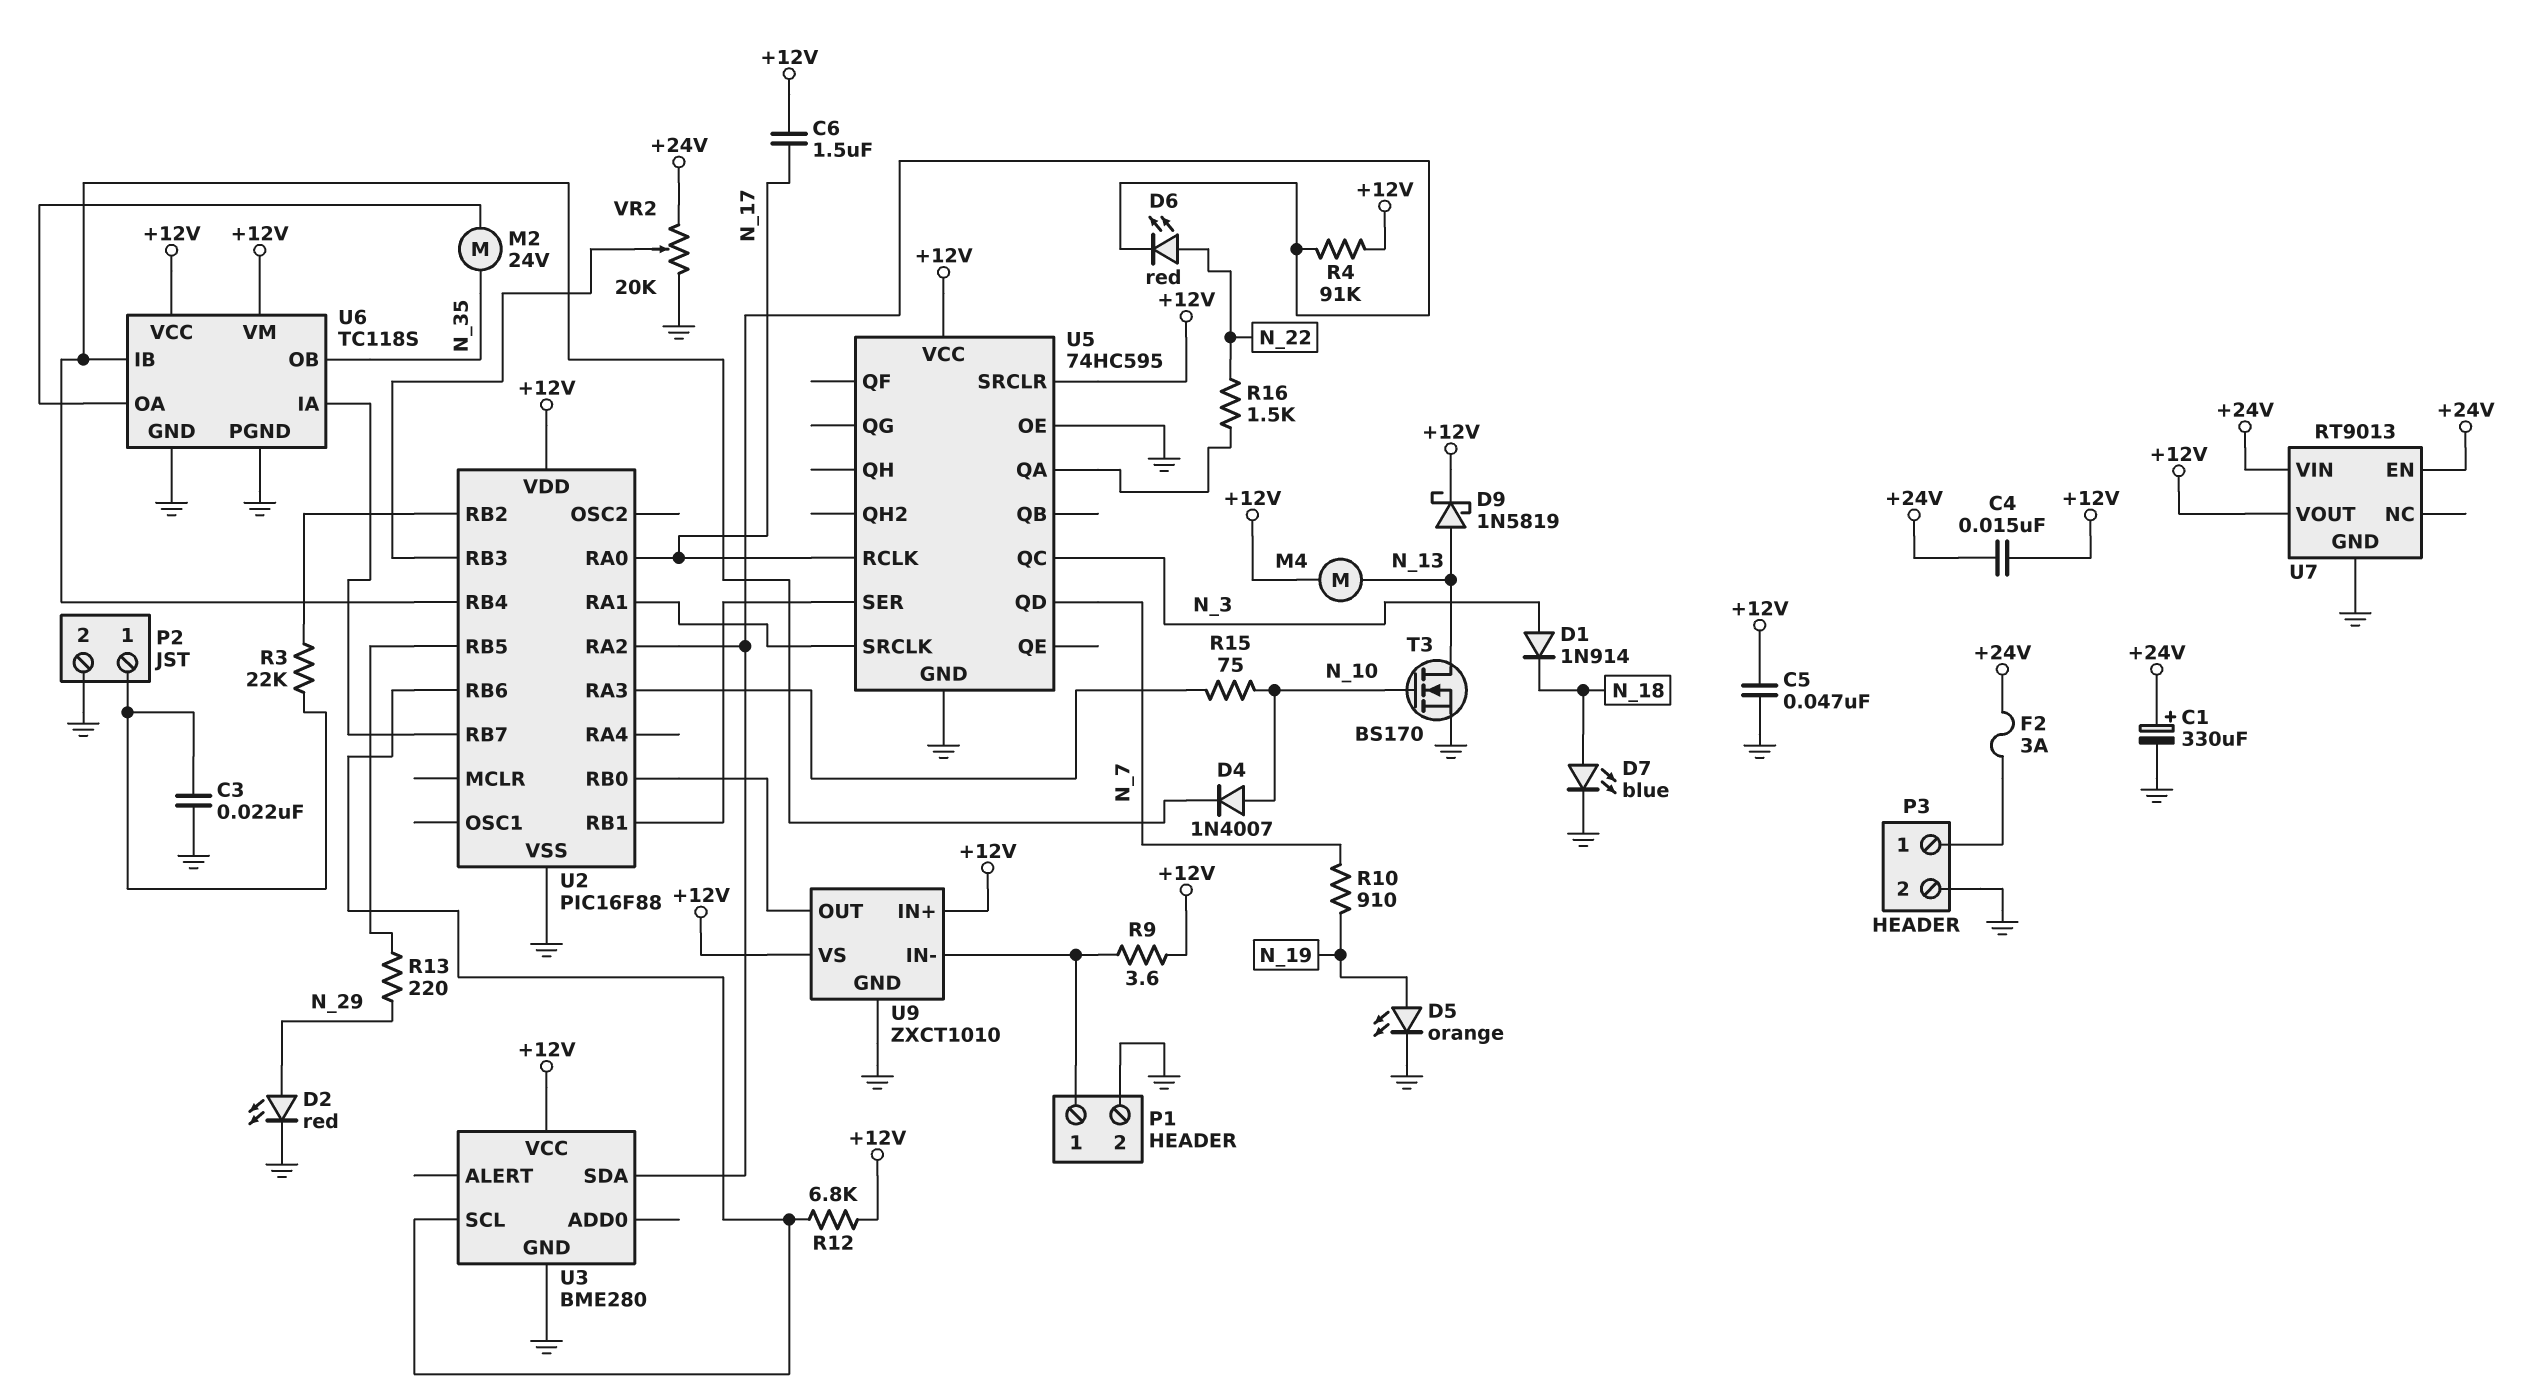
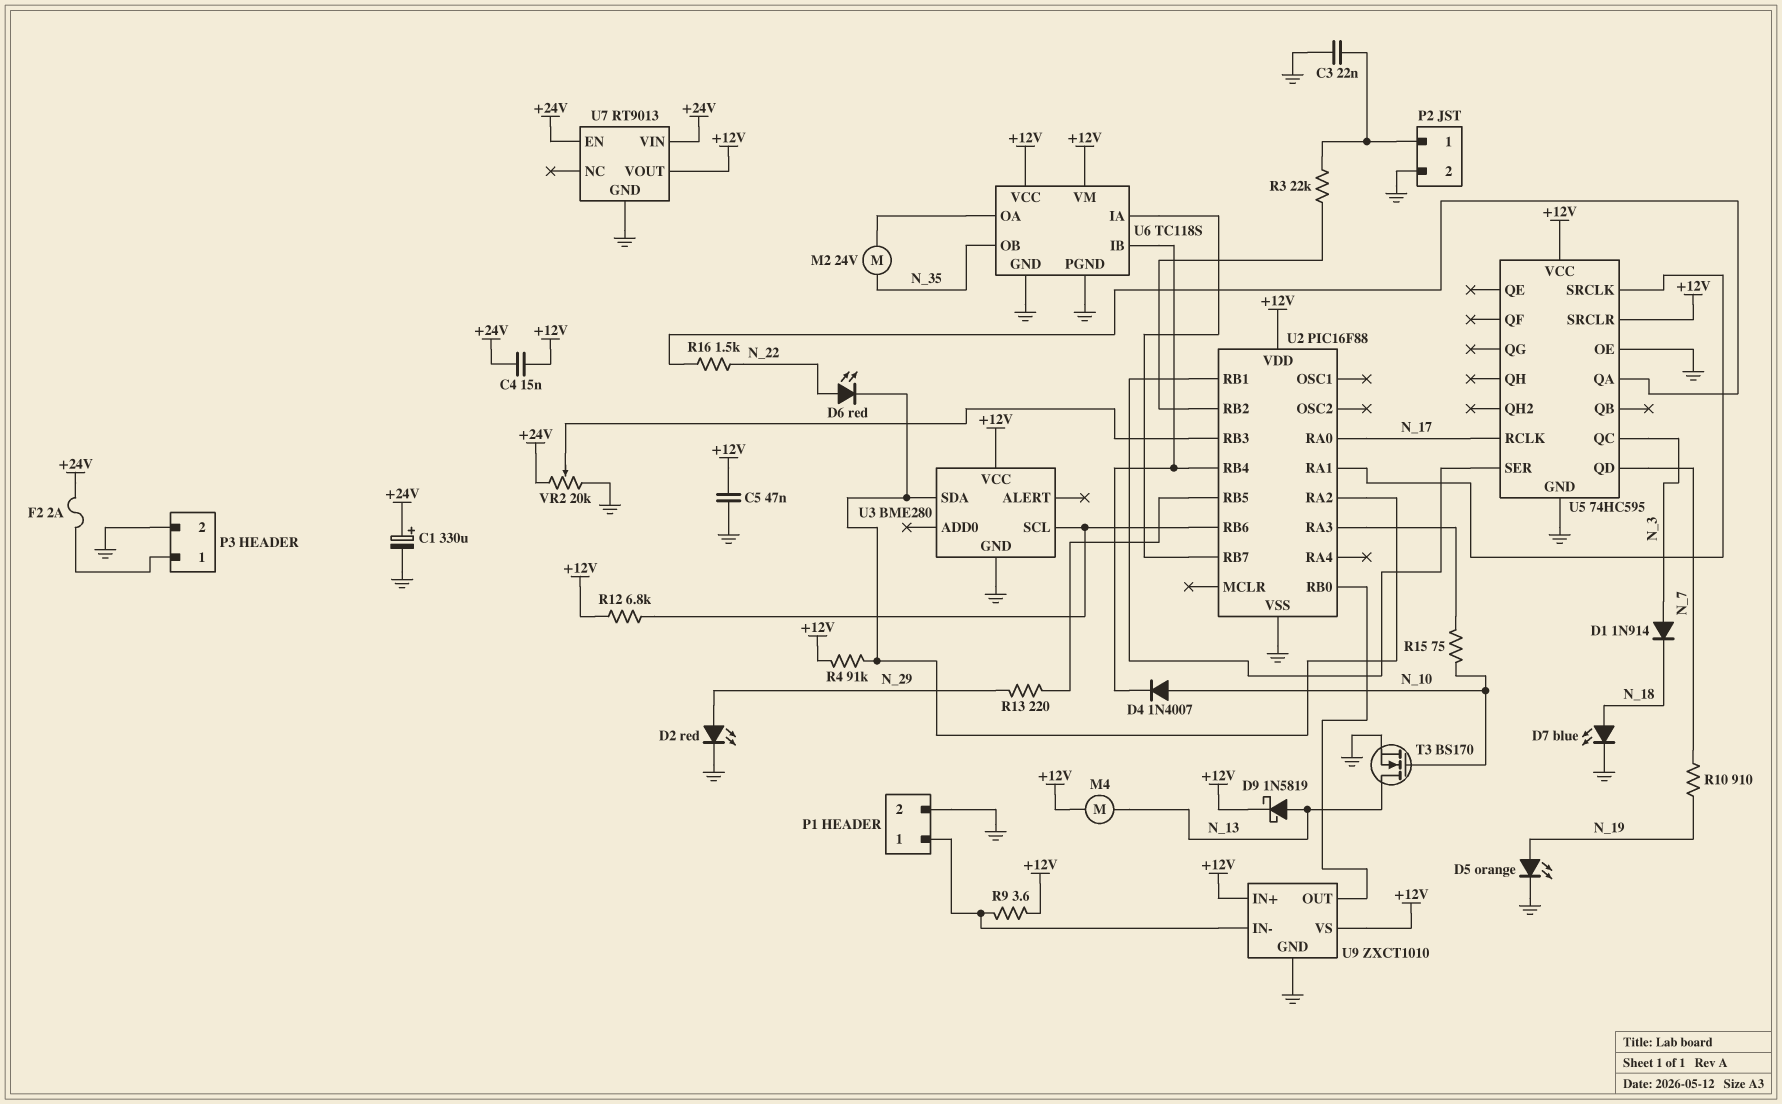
C6: 1.5uF (+12V, N_17) -> none
F2: 3A (+24V, P3/1) -> 2A (+24V, P3/1)

